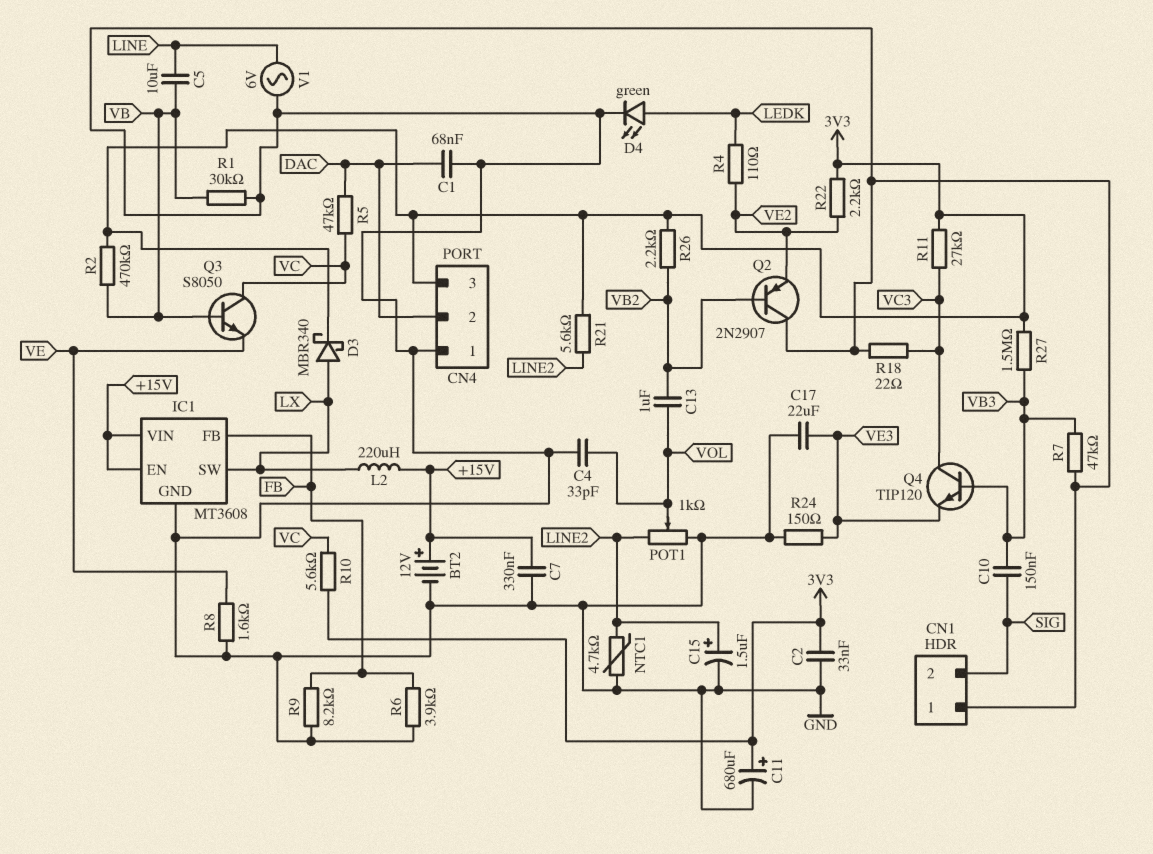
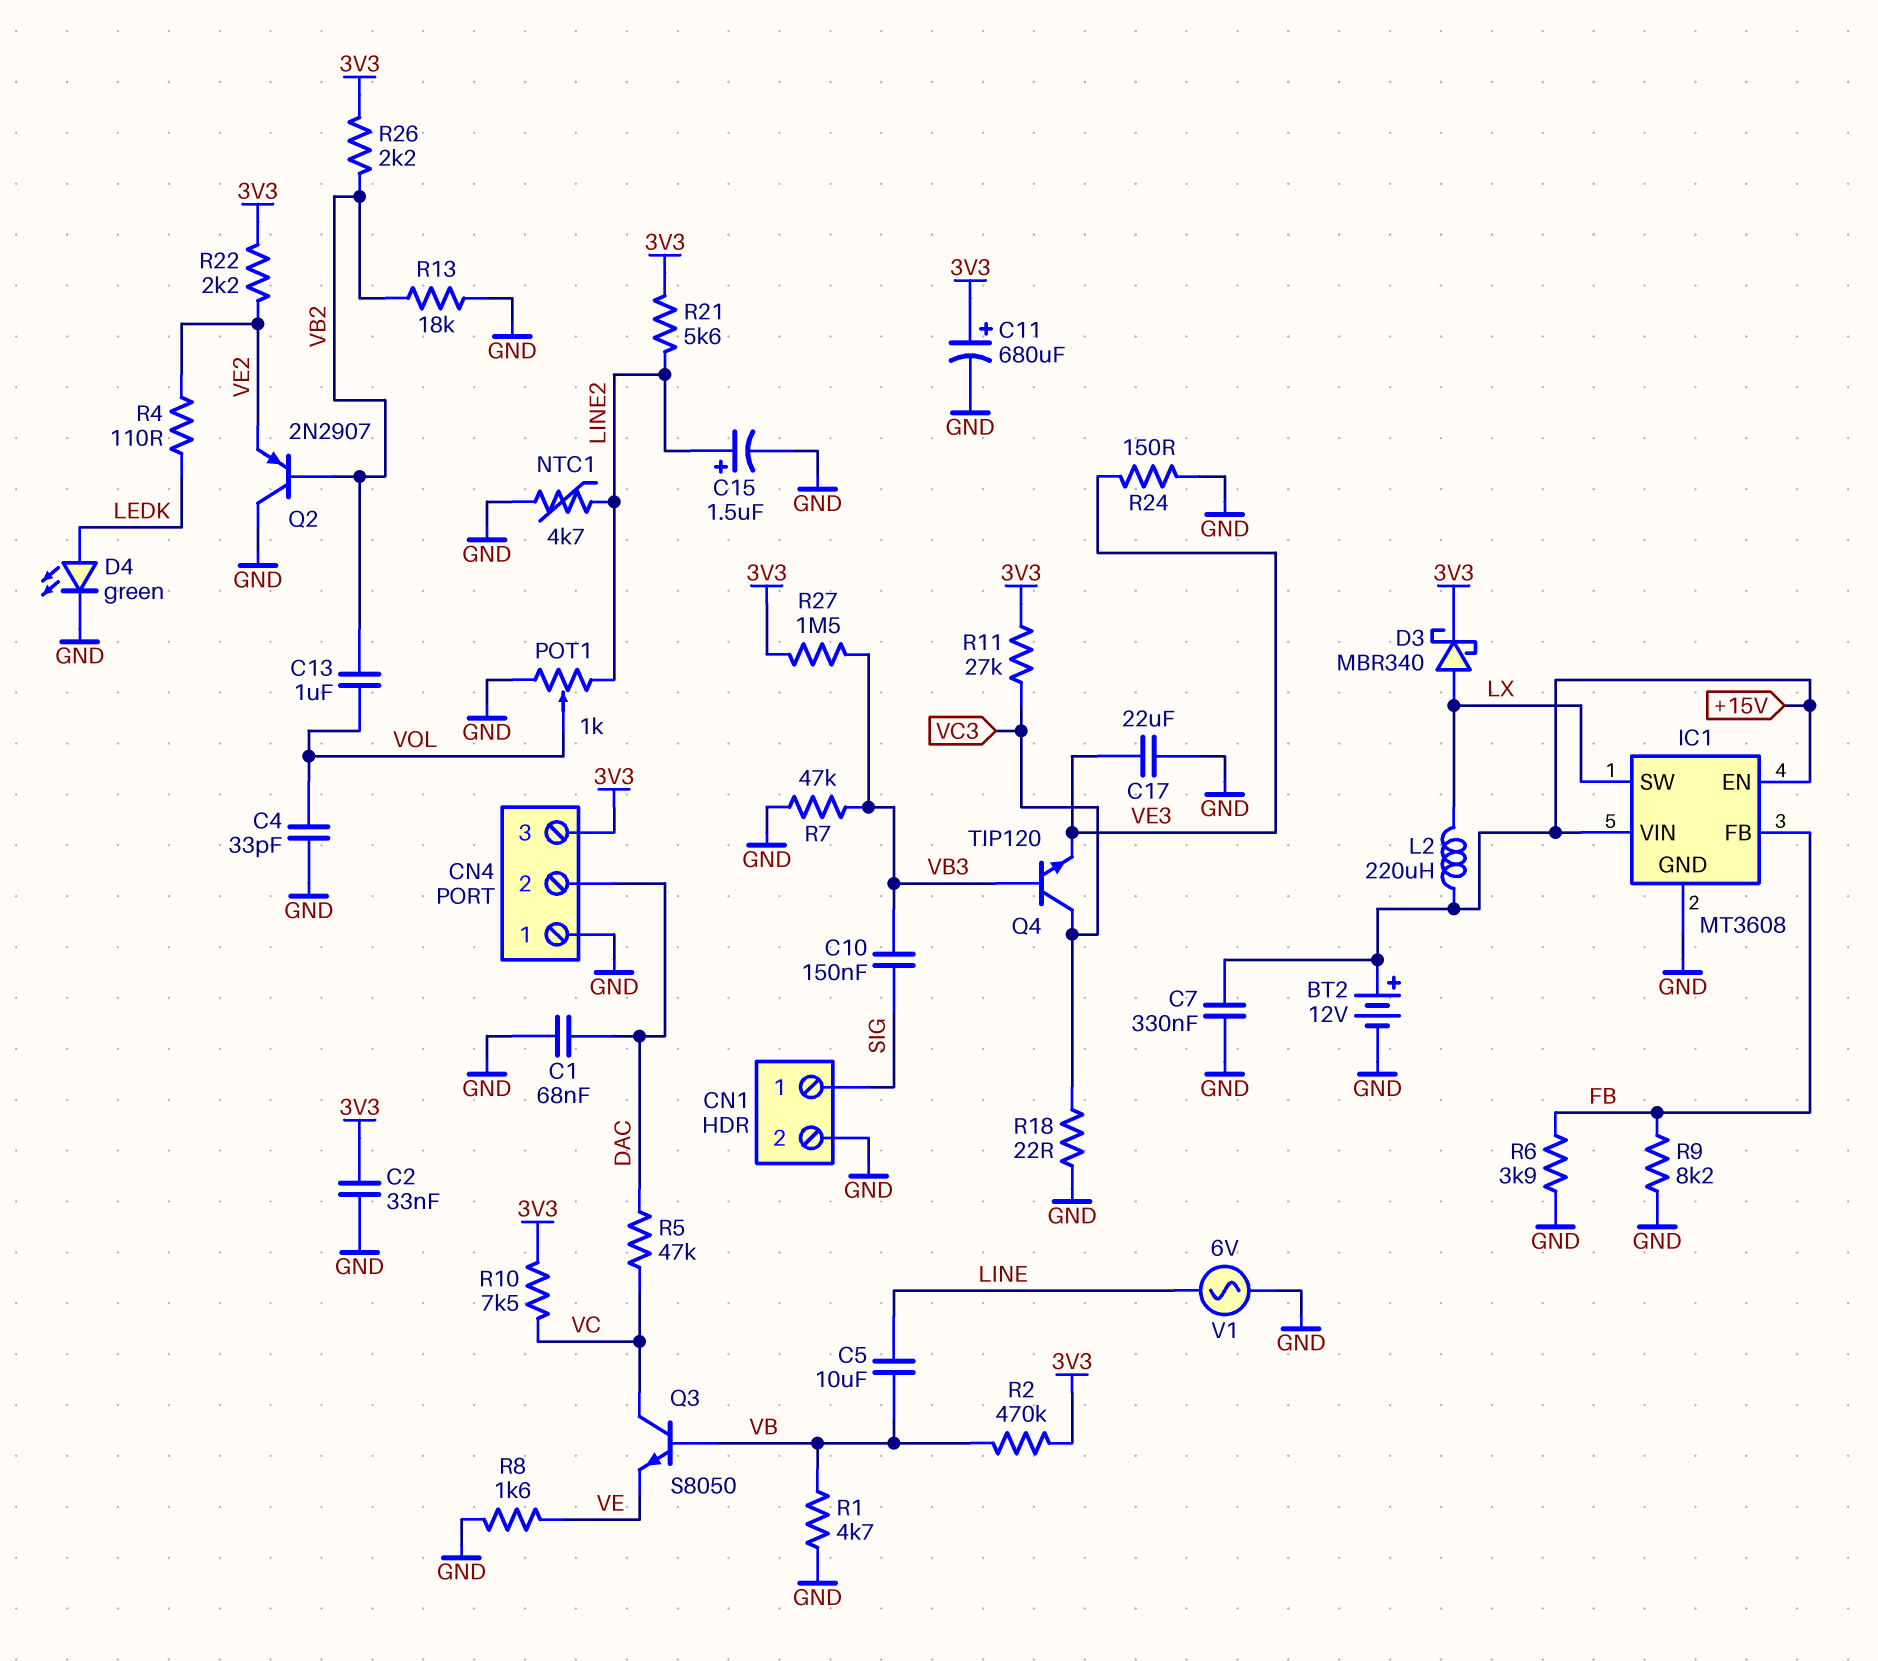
CN1 pin 1: GND -> SIG
CN1 pin 2: SIG -> GND
R1: 30k (GND, VB) -> 4.7k (GND, VB)
R10: 5.6k (3V3, VC) -> 7.5k (3V3, VC)
R13: none -> 18k (GND, VB2)

